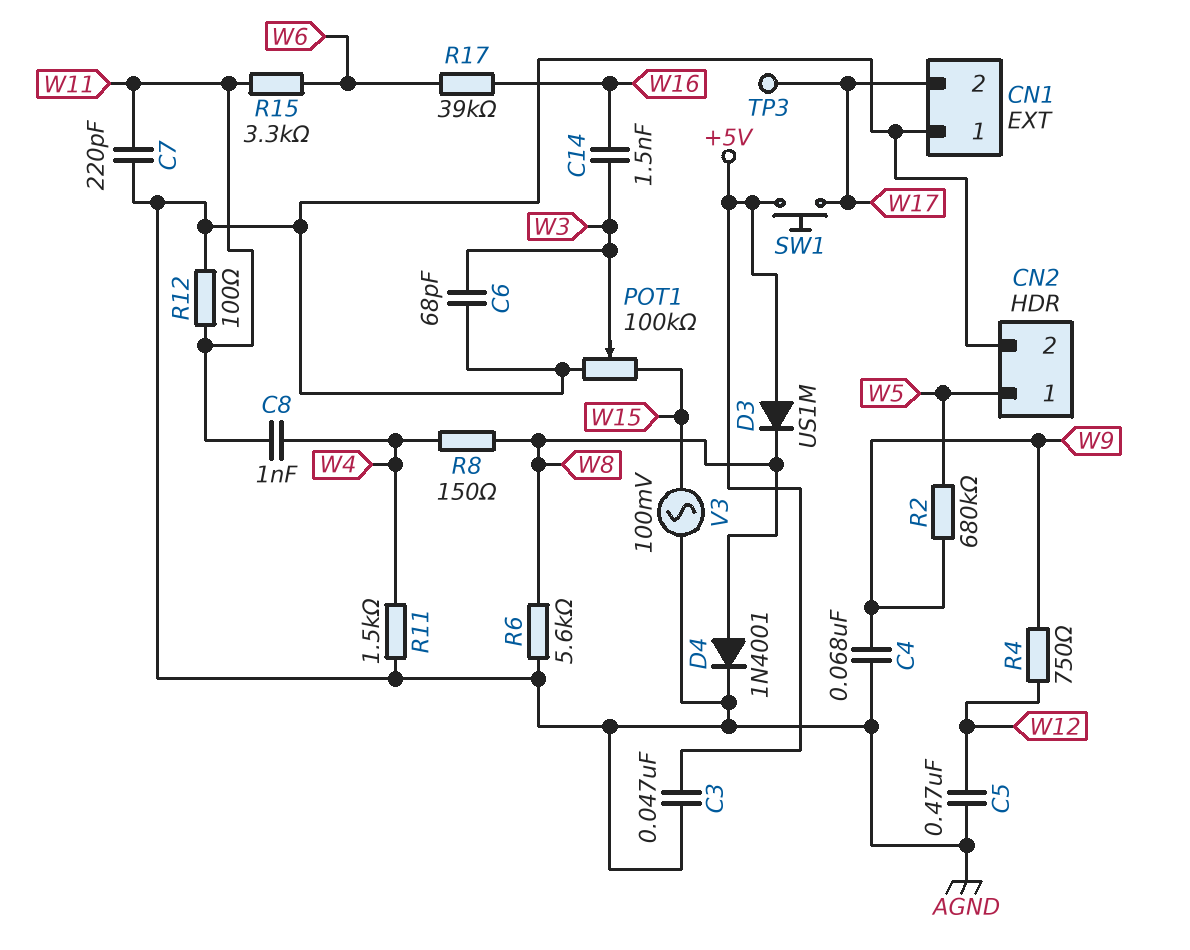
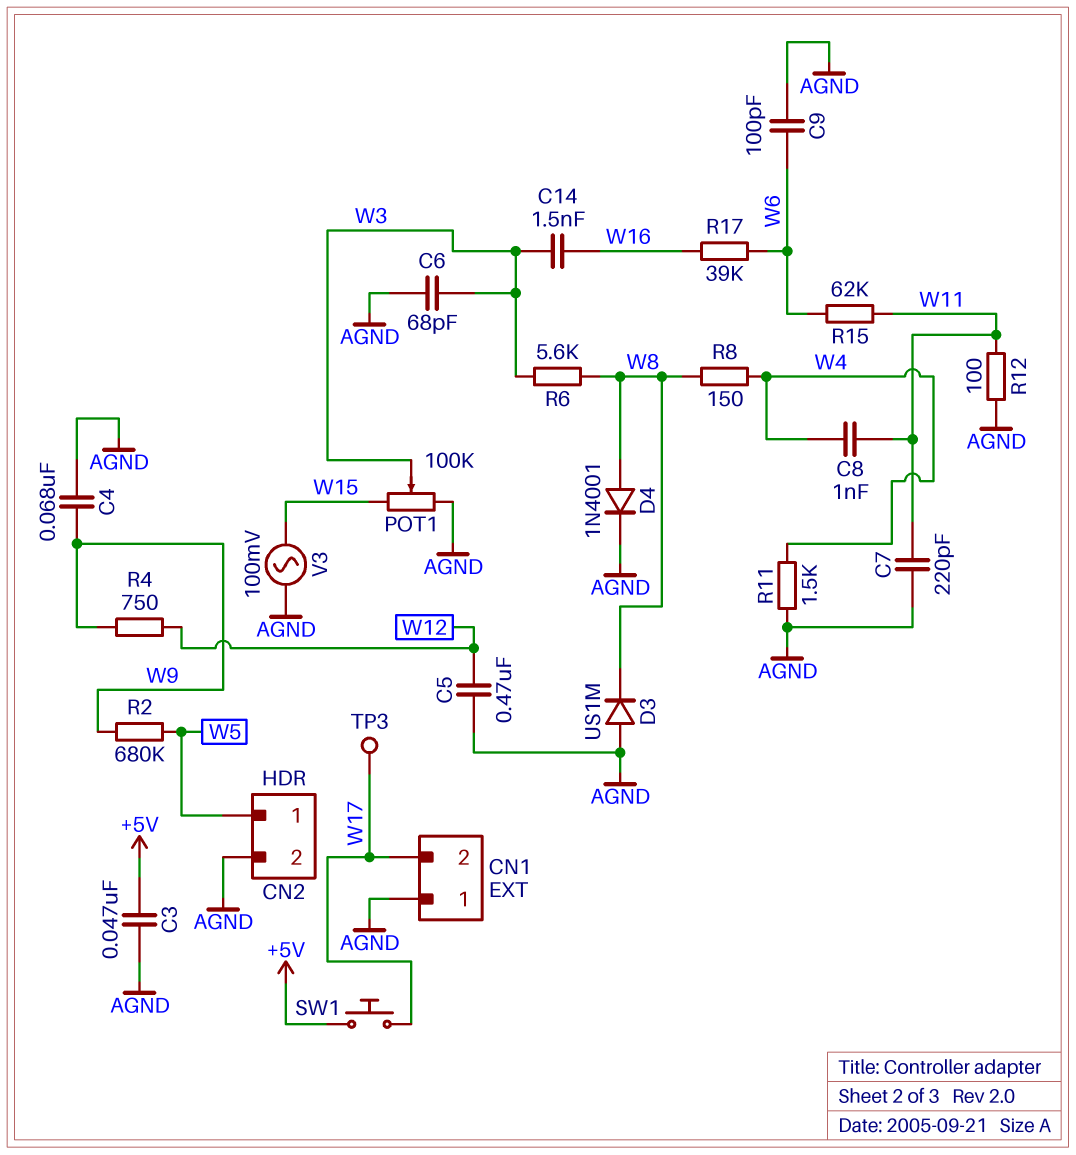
C9: none -> 100pF (AGND, W6)
D3: diode US1M (A +5V, K W8) -> diode US1M (A AGND, K W8)
R6: 5.6k (AGND, W8) -> 5.6k (W3, W8)
R15: 3.3k (W6, W11) -> 62k (W6, W11)

